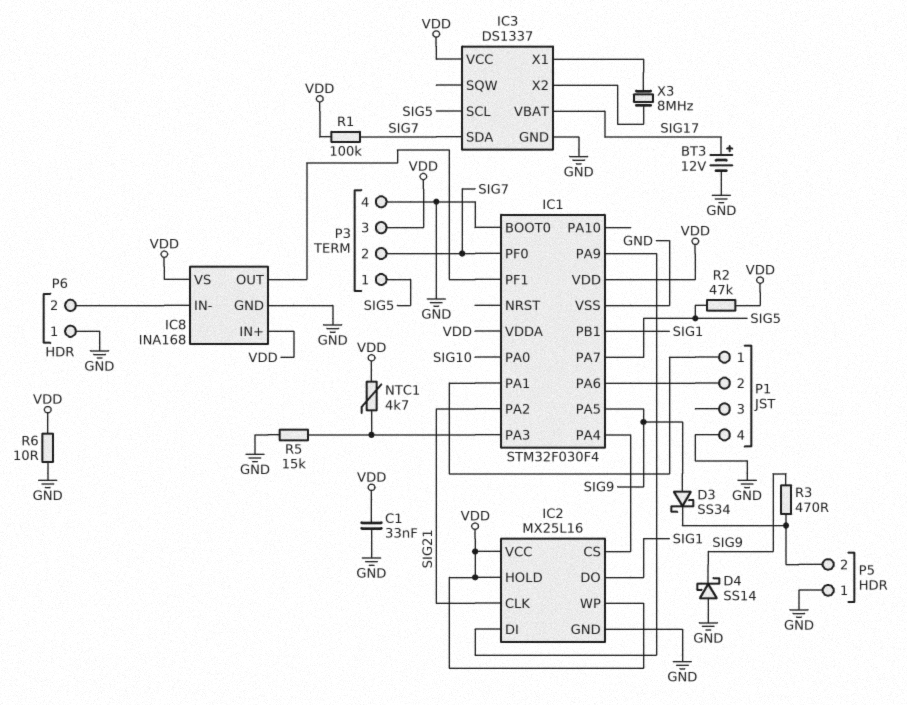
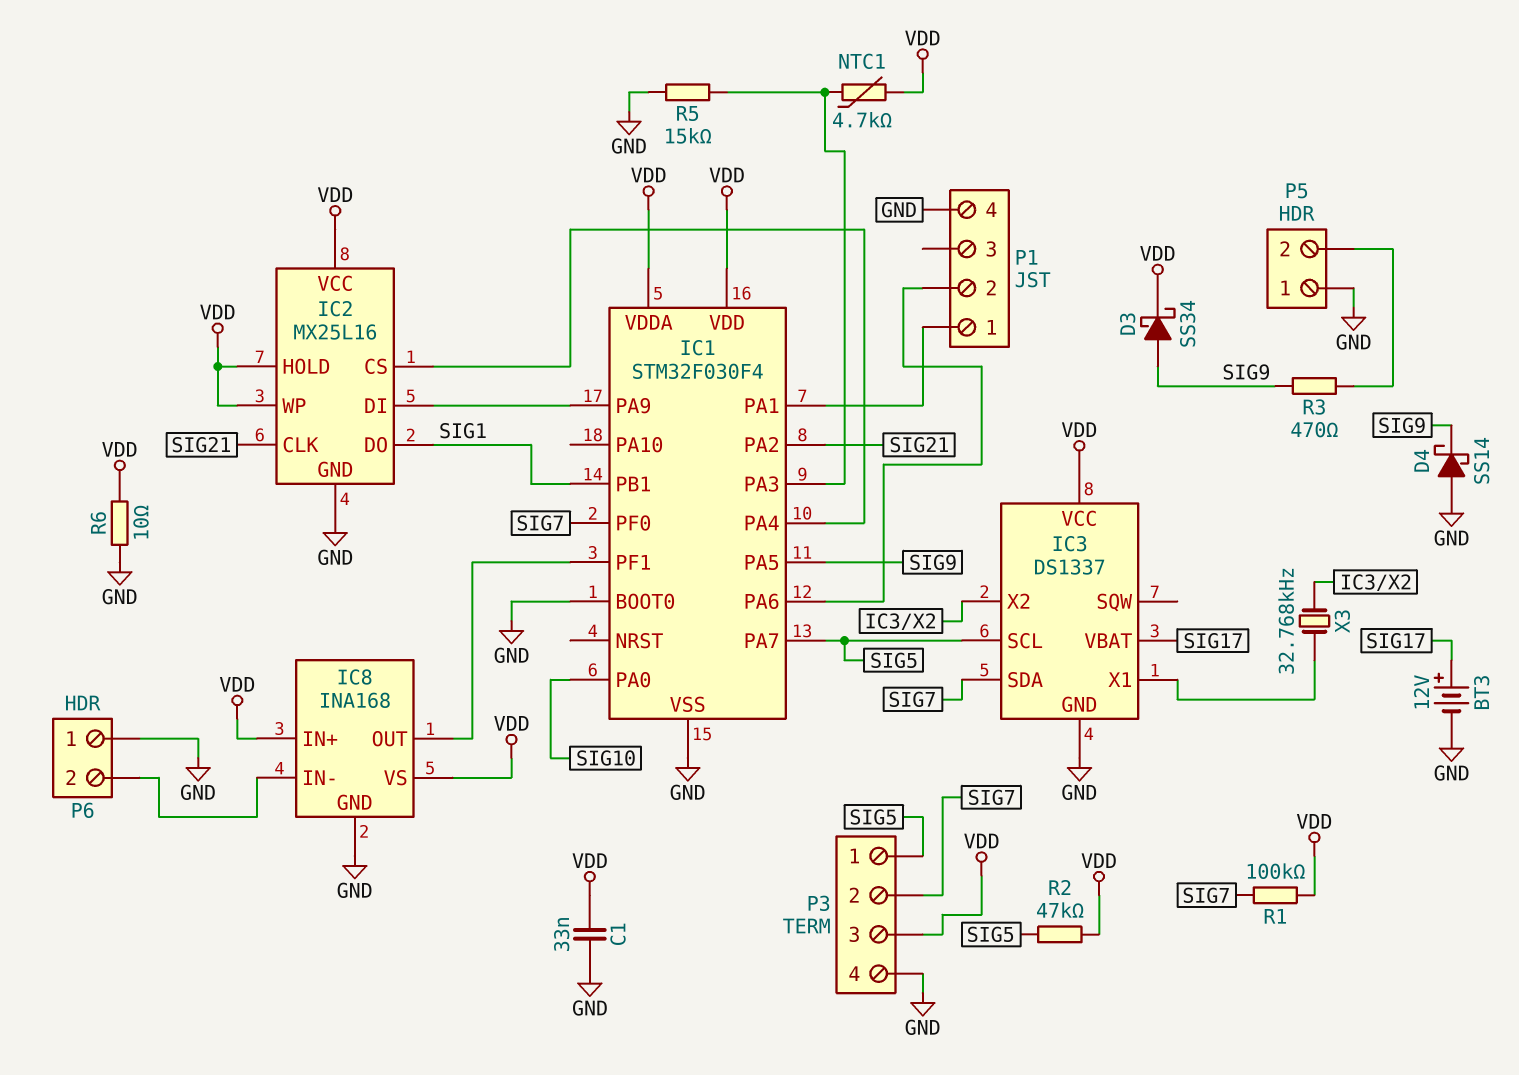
D3: schottky SS34 (A SIG9, K P5/2) -> schottky SS34 (A SIG9, K VDD)
X3: 8MHz (IC3/X1, IC3/X2) -> 32.768kHz (IC3/X1, IC3/X2)

